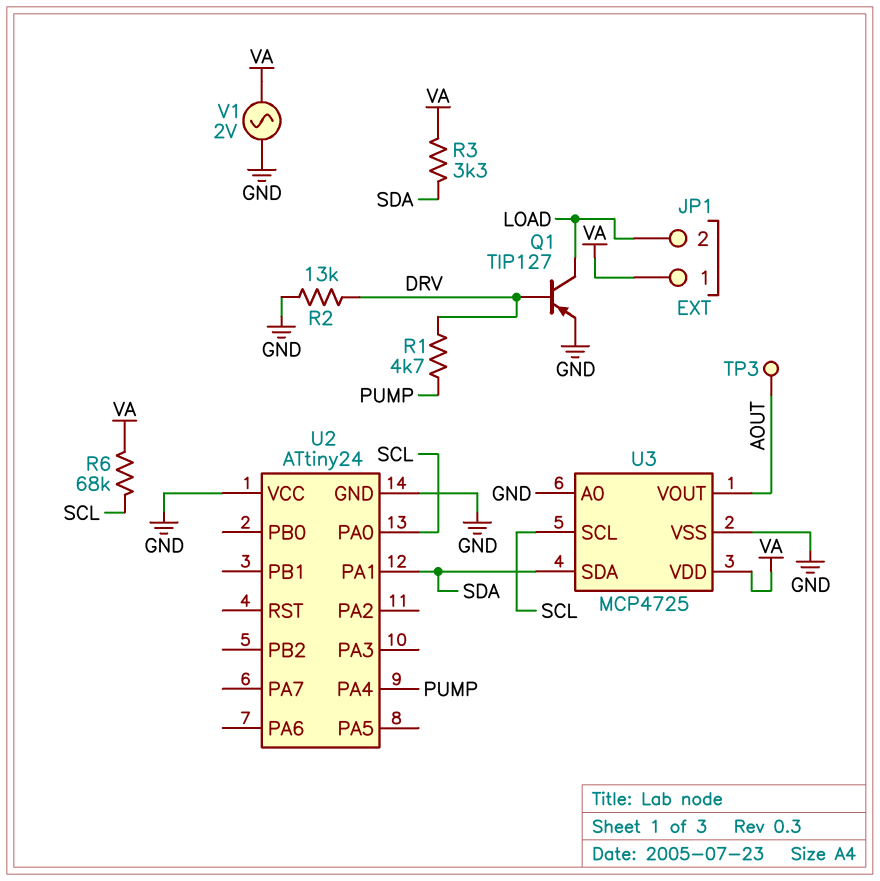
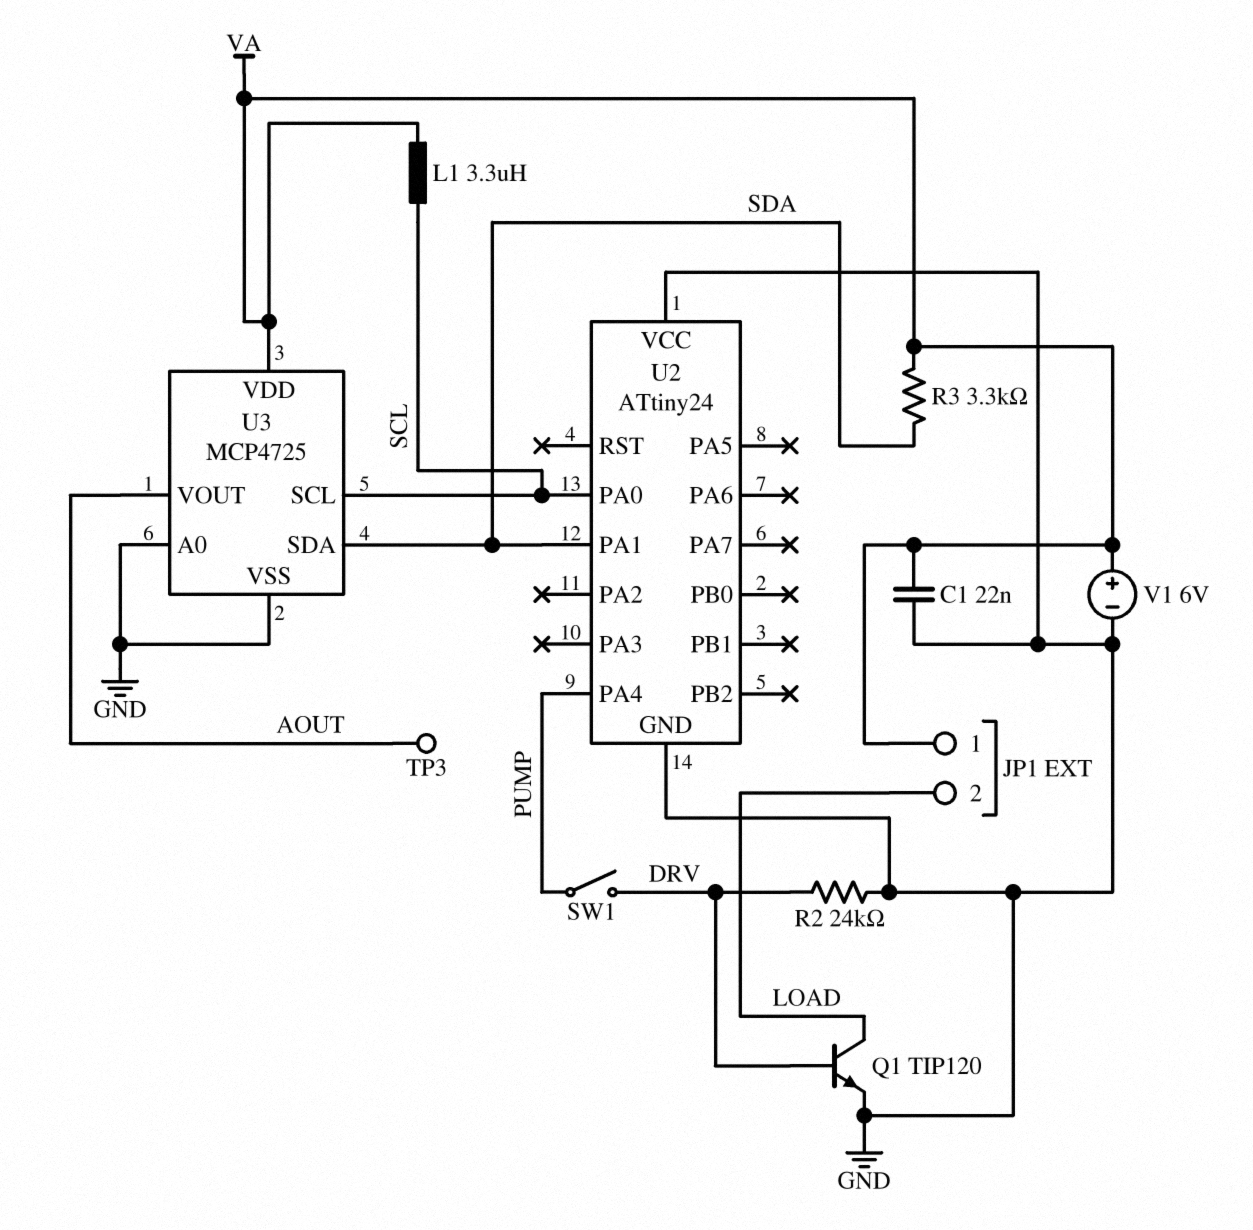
C1: none -> 22nF (GND, VA)
L1: none -> 3.3uH (SCL, VA)
Q1: PNP TIP127 (B DRV, C LOAD, E GND) -> NPN TIP120 (B DRV, C LOAD, E GND)
R1: 4.7k (DRV, PUMP) -> none
R2: 13k (DRV, GND) -> 24k (DRV, GND)
R6: 68k (SCL, VA) -> none
SW1: none -> switch (DRV, PUMP)
V1: AC 2V (GND, VA) -> 6V (plus VA, minus GND)

